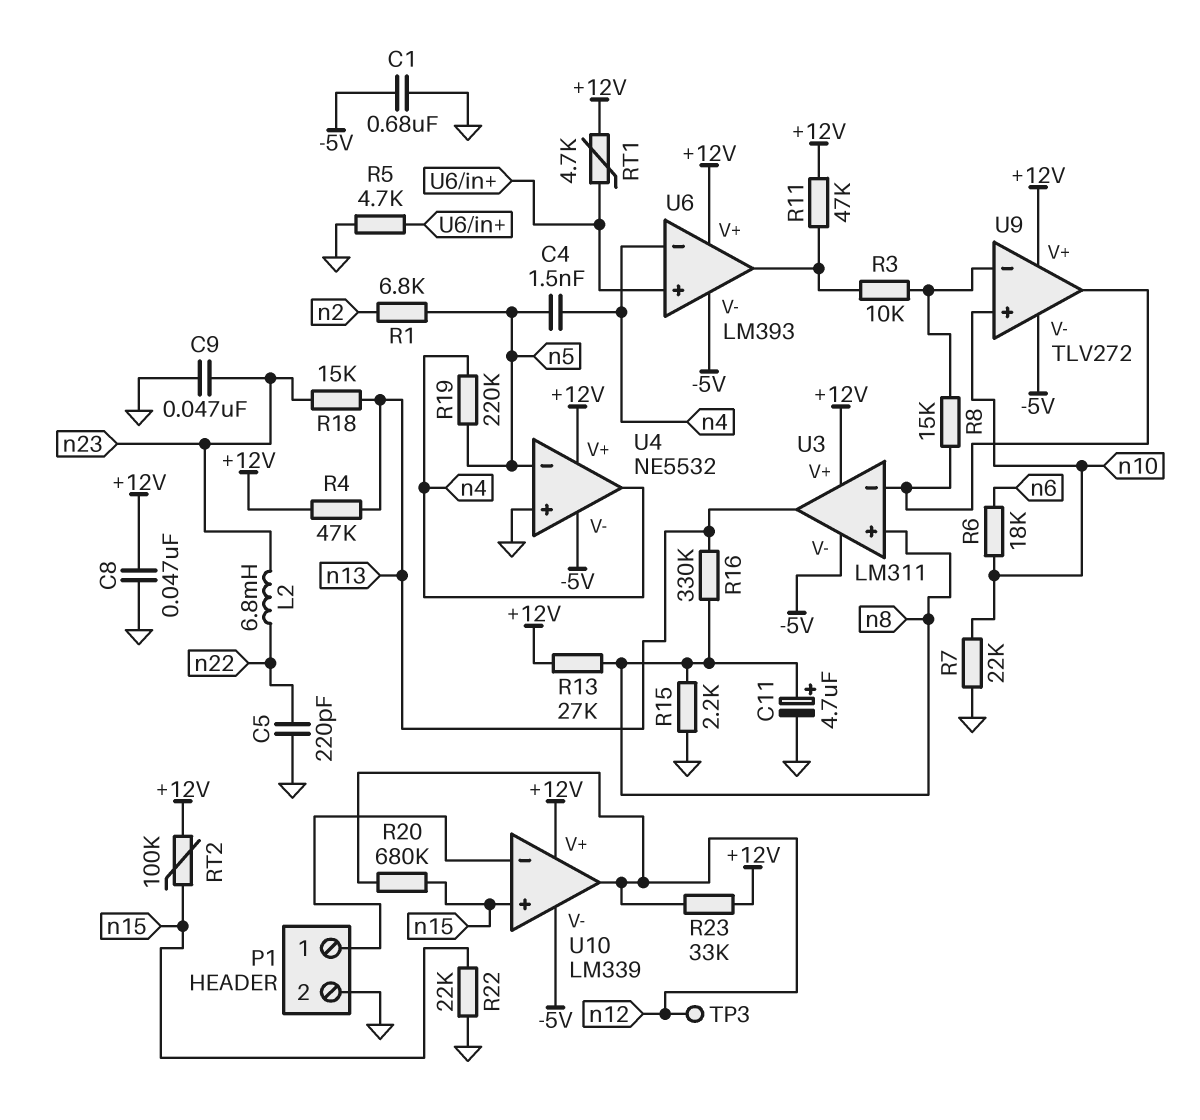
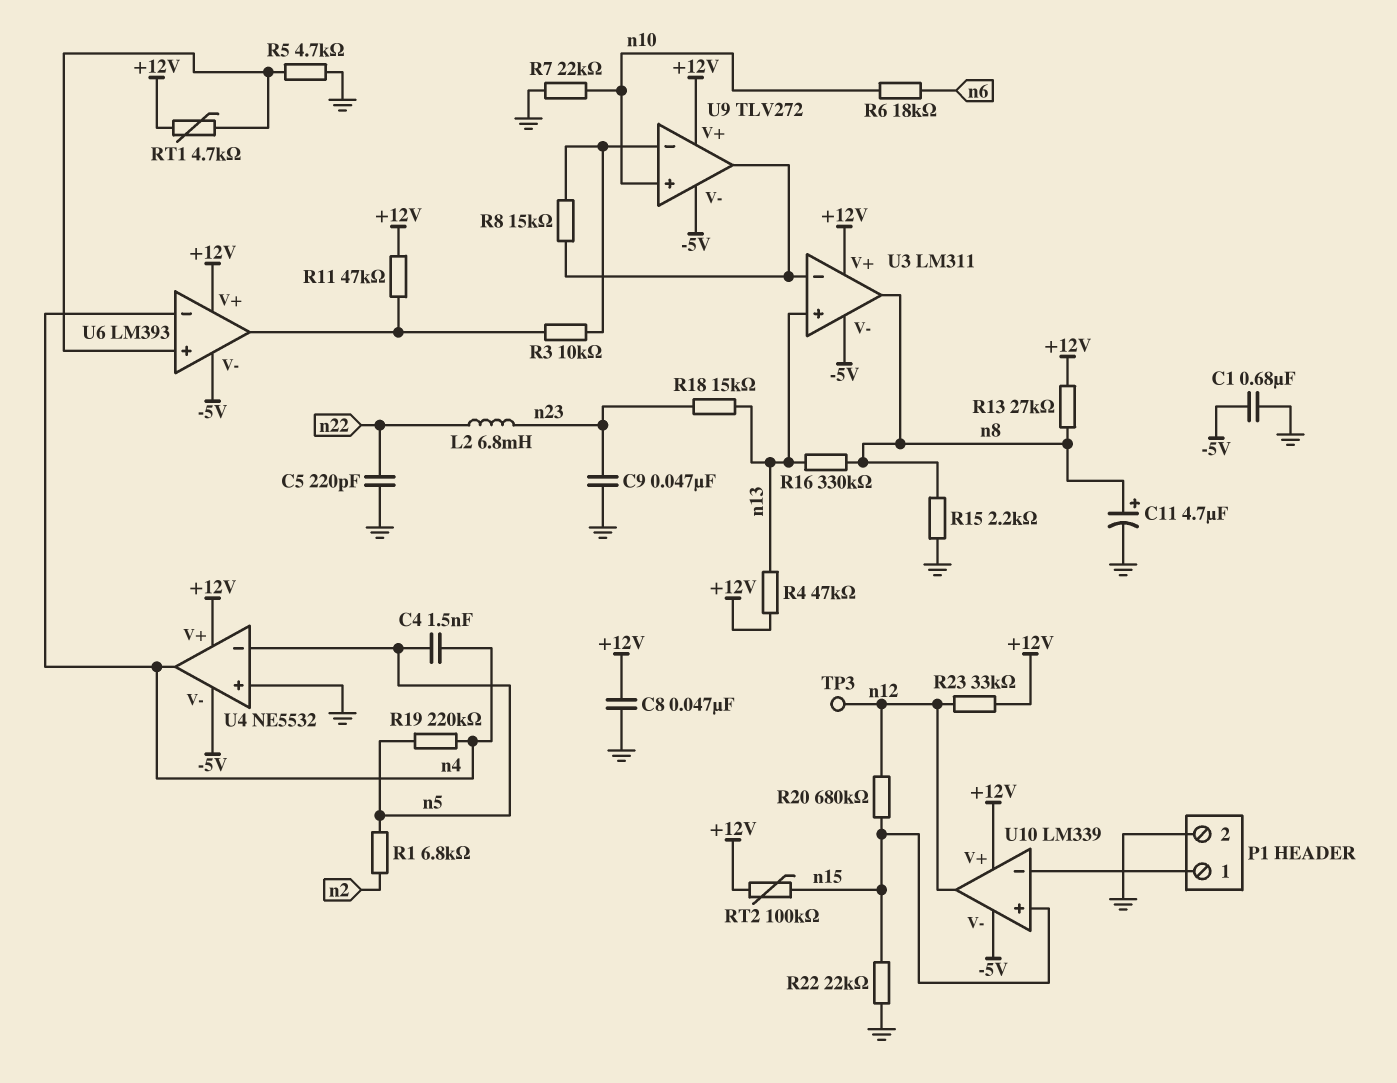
U3 pin in+: n8 -> n13
U3 pin out: n13 -> n8

